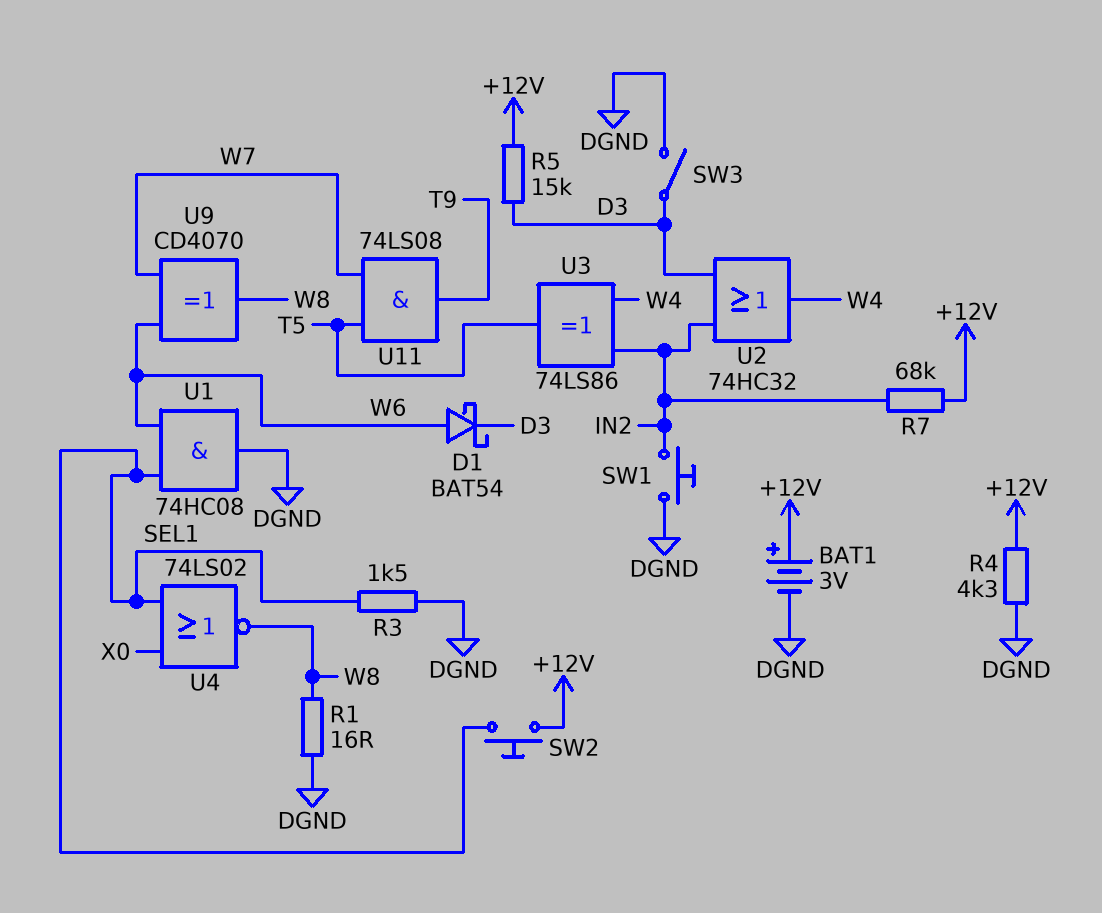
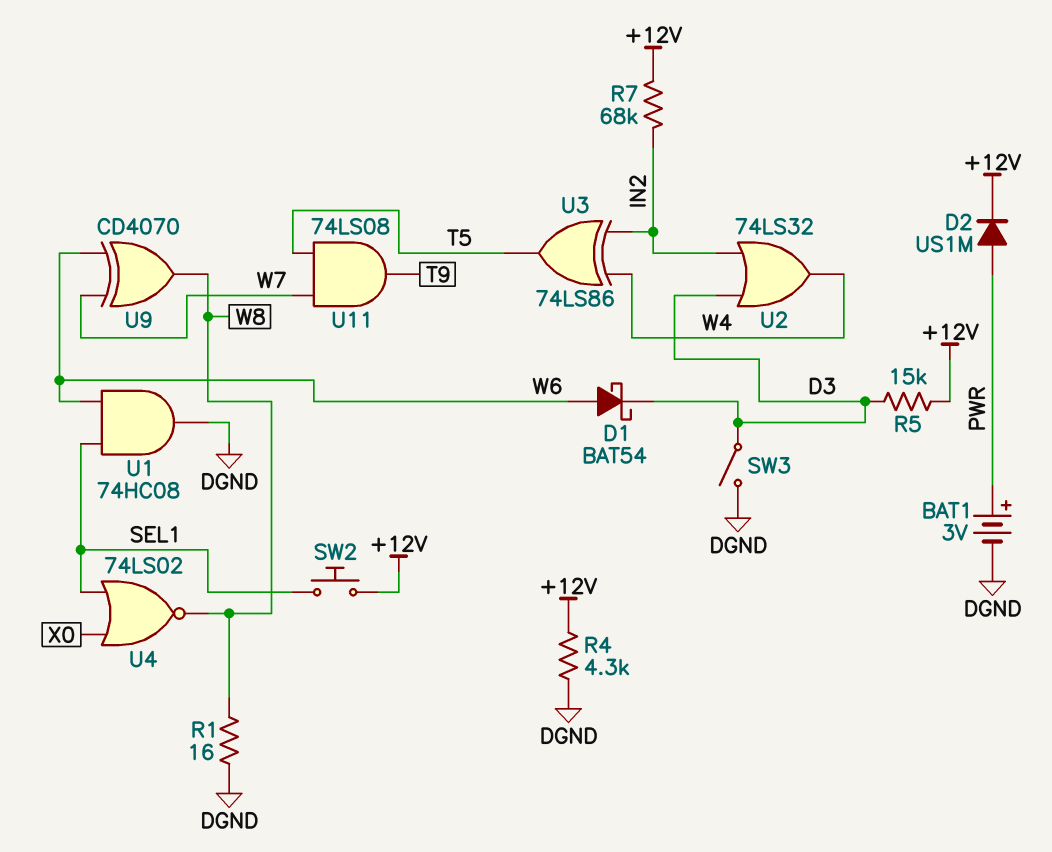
BAT1: 3V (plus +12V, minus DGND) -> 3V (plus PWR, minus DGND)
D2: none -> diode US1M (A PWR, K +12V)
R3: 1.5k (DGND, SEL1) -> none
SW1: button (DGND, IN2) -> none
U2: OR 74HC32 (in D3, in IN2, out W4) -> OR 74LS32 (in D3, in IN2, out W4)

